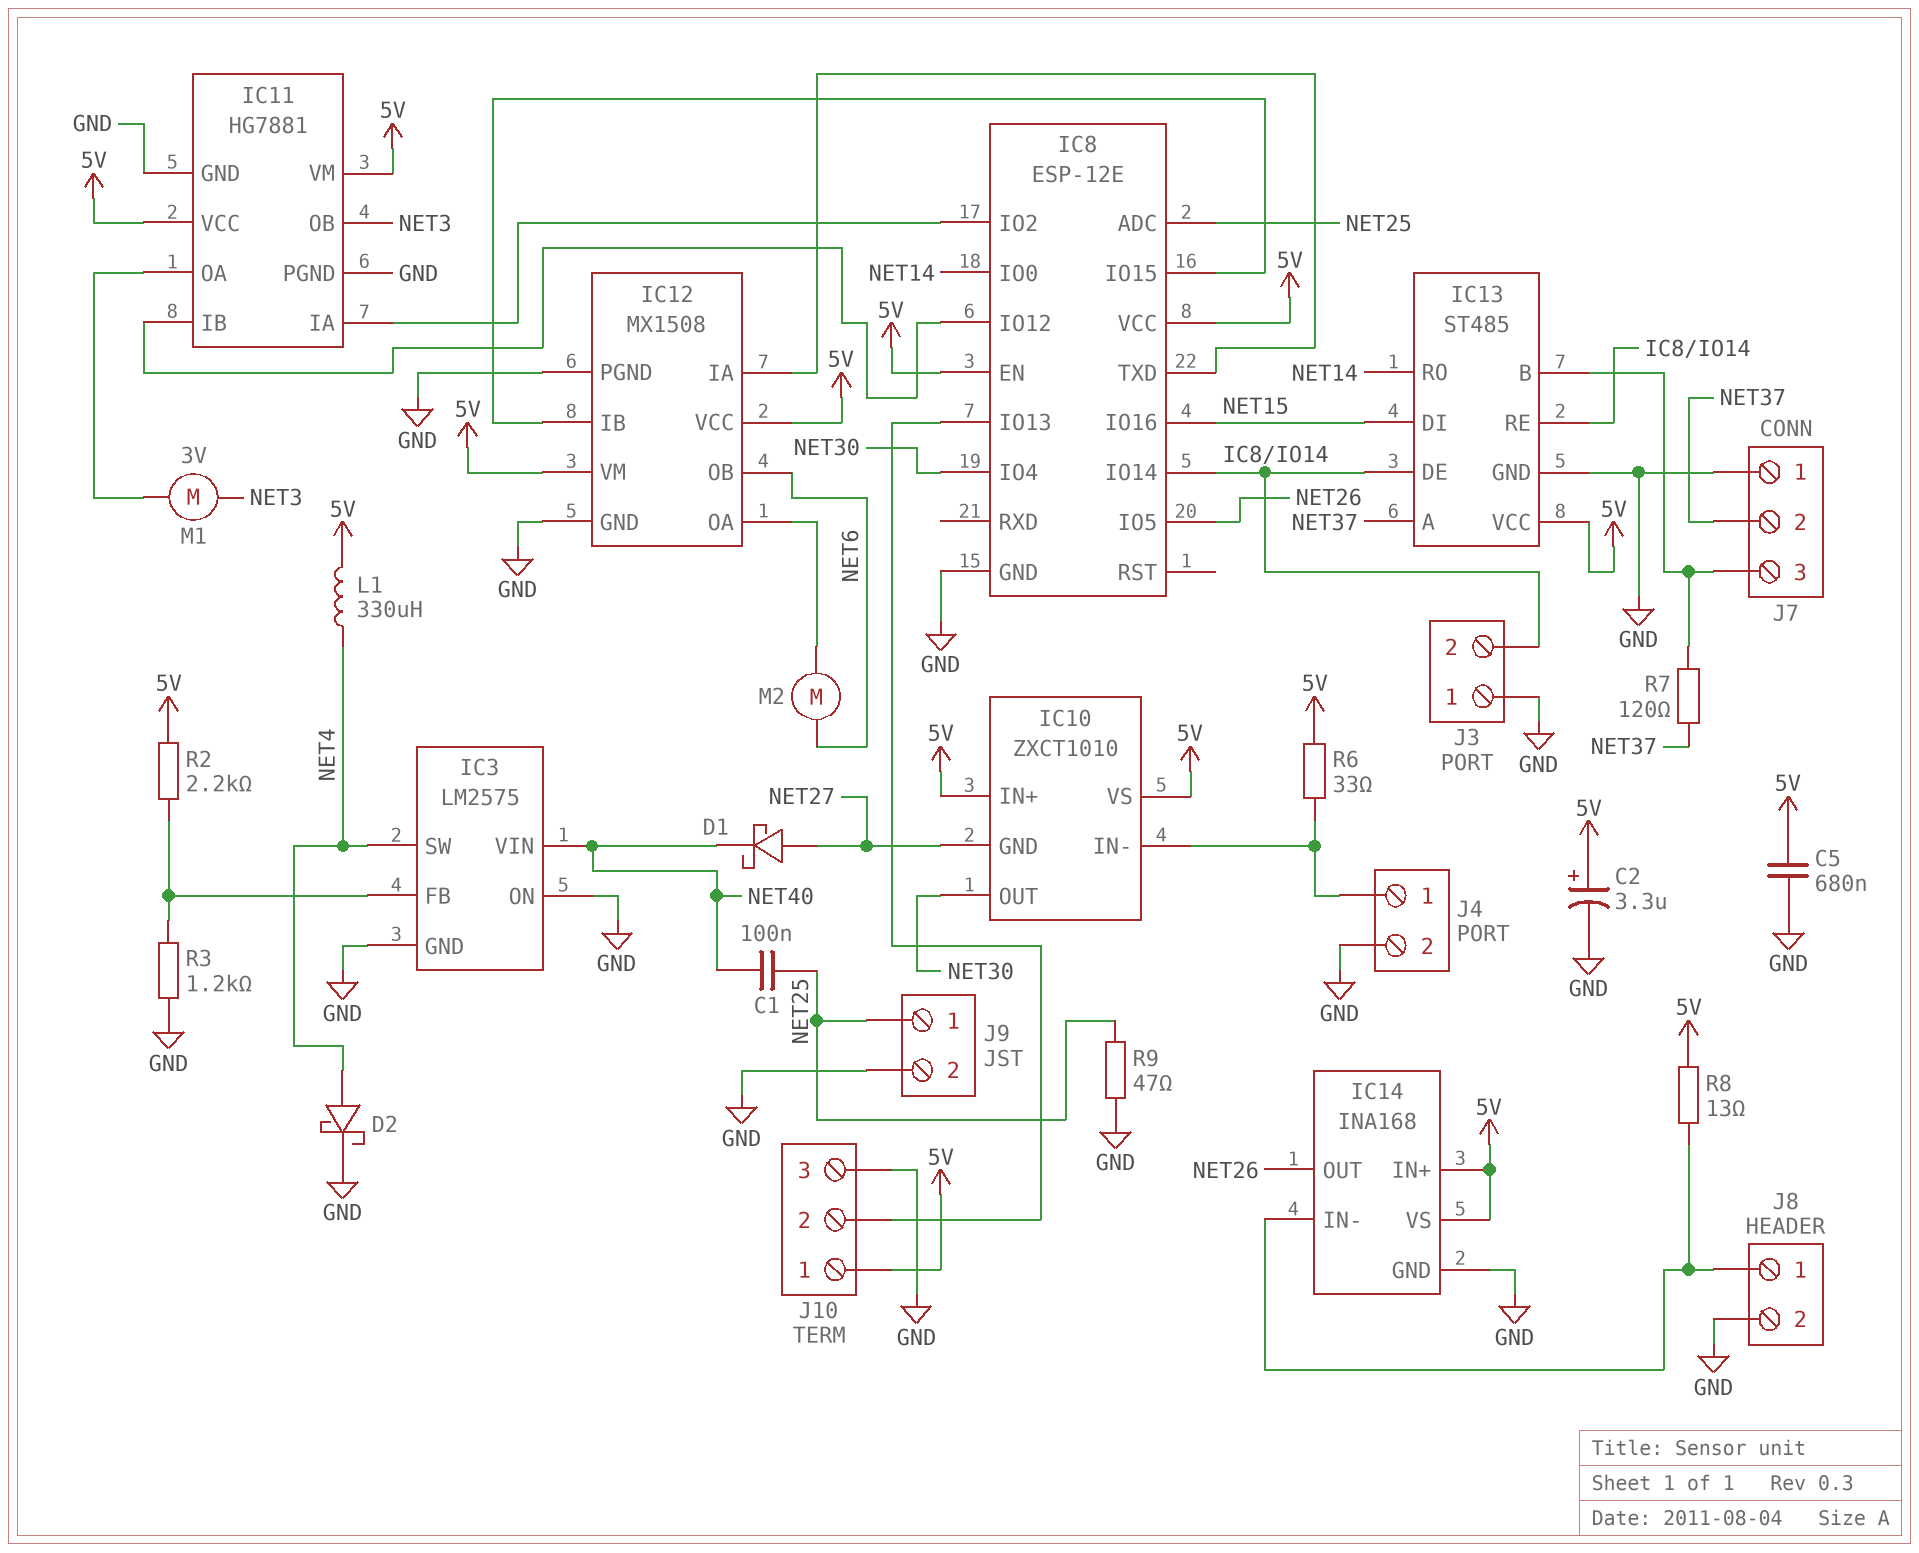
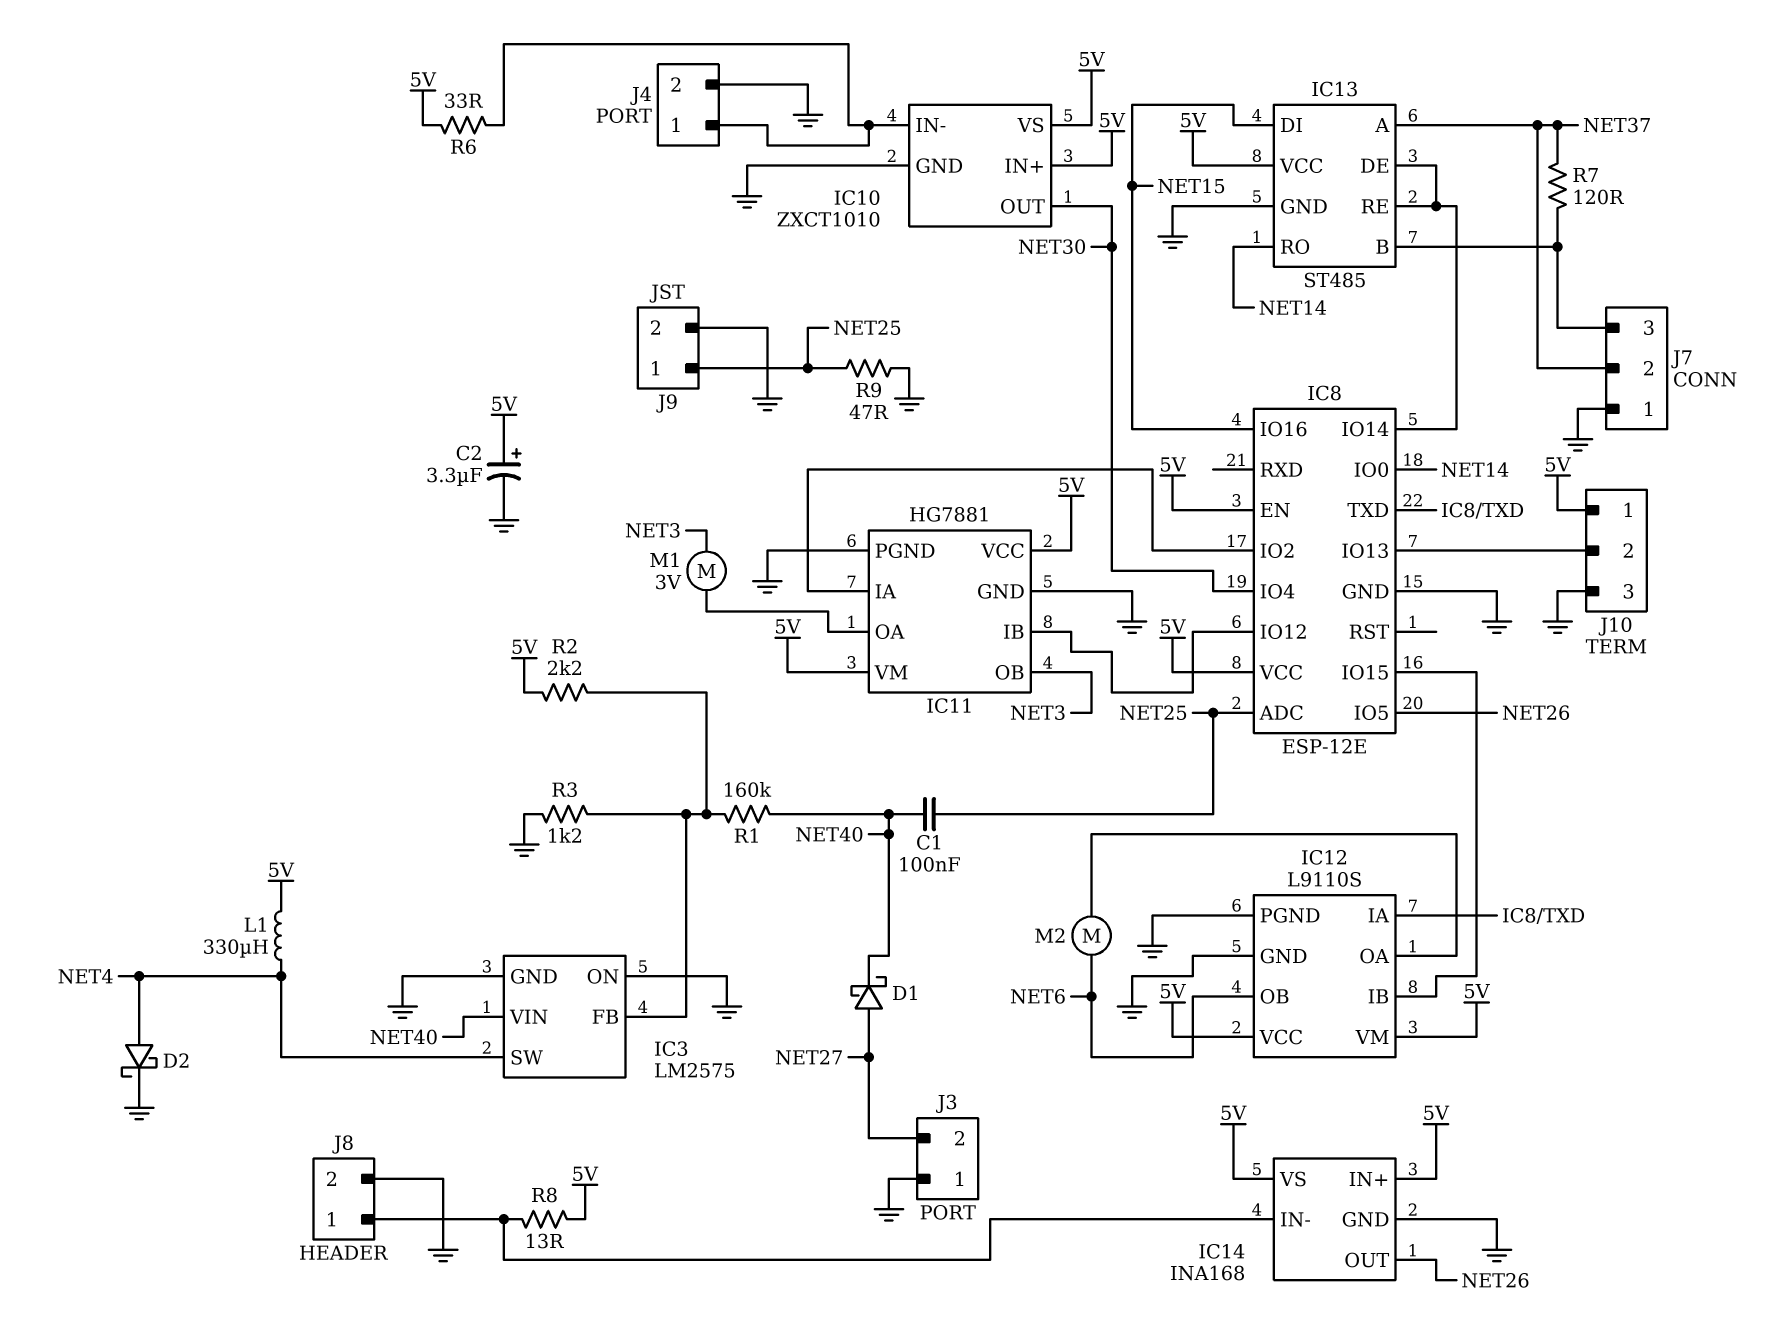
C5: 680nF (5V, GND) -> none
IC10 pin GND: NET27 -> GND
IC12: MX1508 -> L9110S
J3 pin 2: IC8/IO14 -> NET27
R1: none -> 160k (IC3/FB, NET40)

